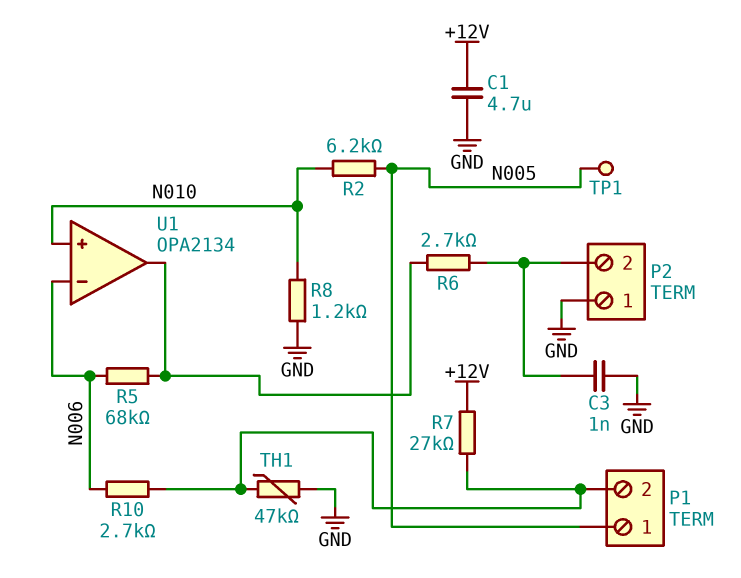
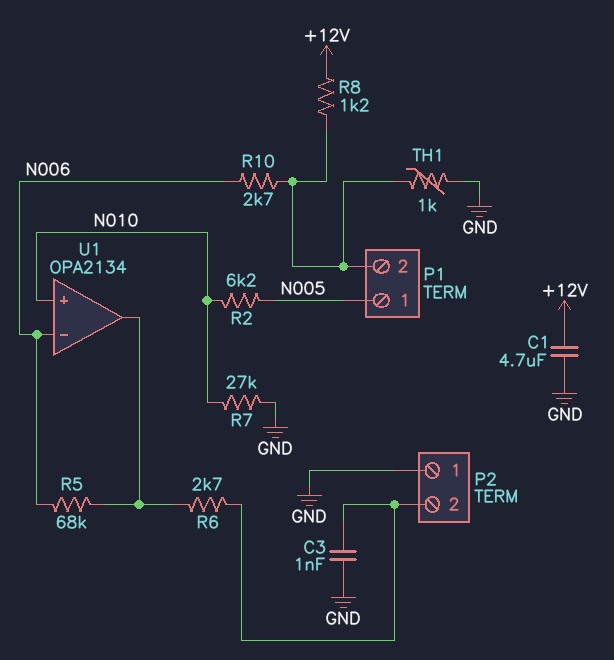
R7: 27k (+12V, P1/2) -> 27k (GND, N010)
R8: 1.2k (GND, N010) -> 1.2k (+12V, P1/2)
TH1: 47k (GND, P1/2) -> 1k (GND, P1/2)
TP1: test point (N005) -> none

